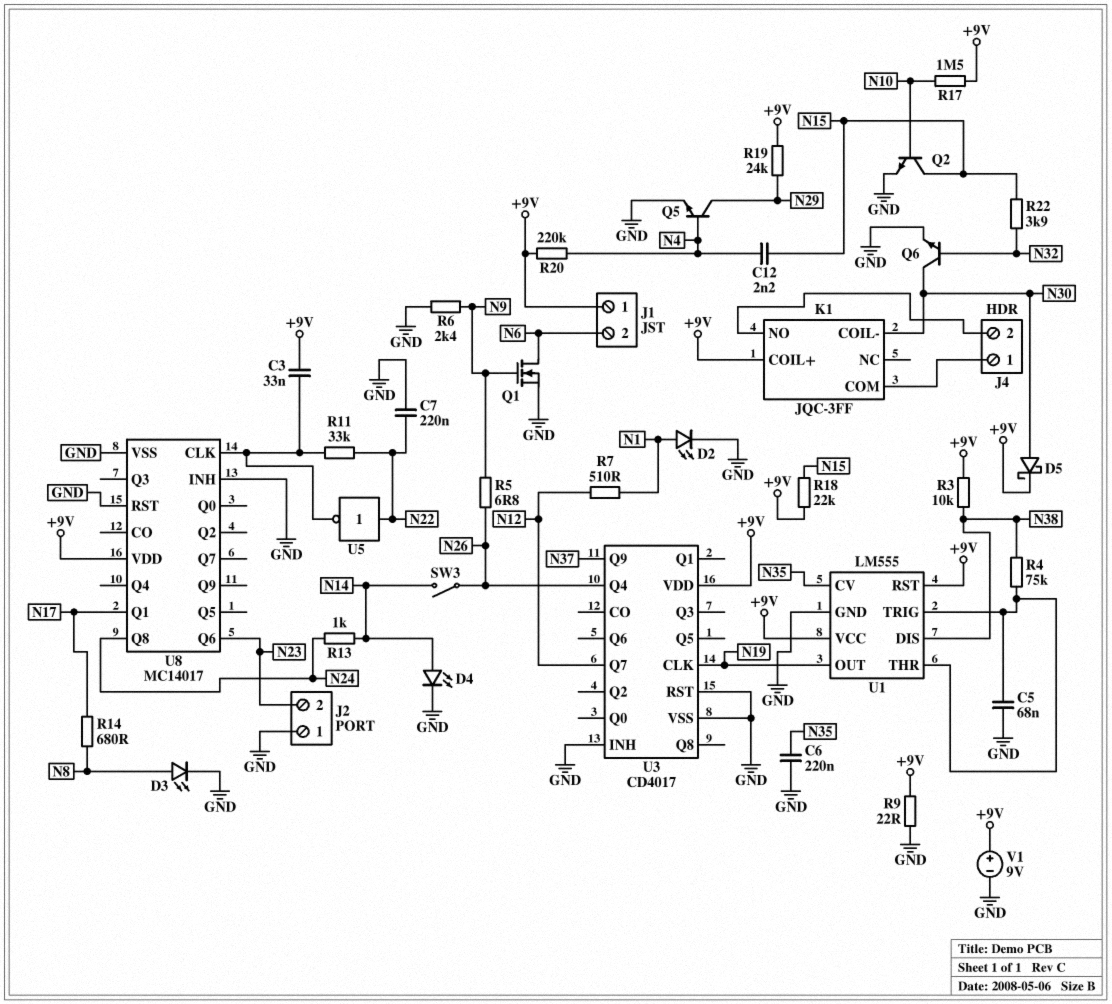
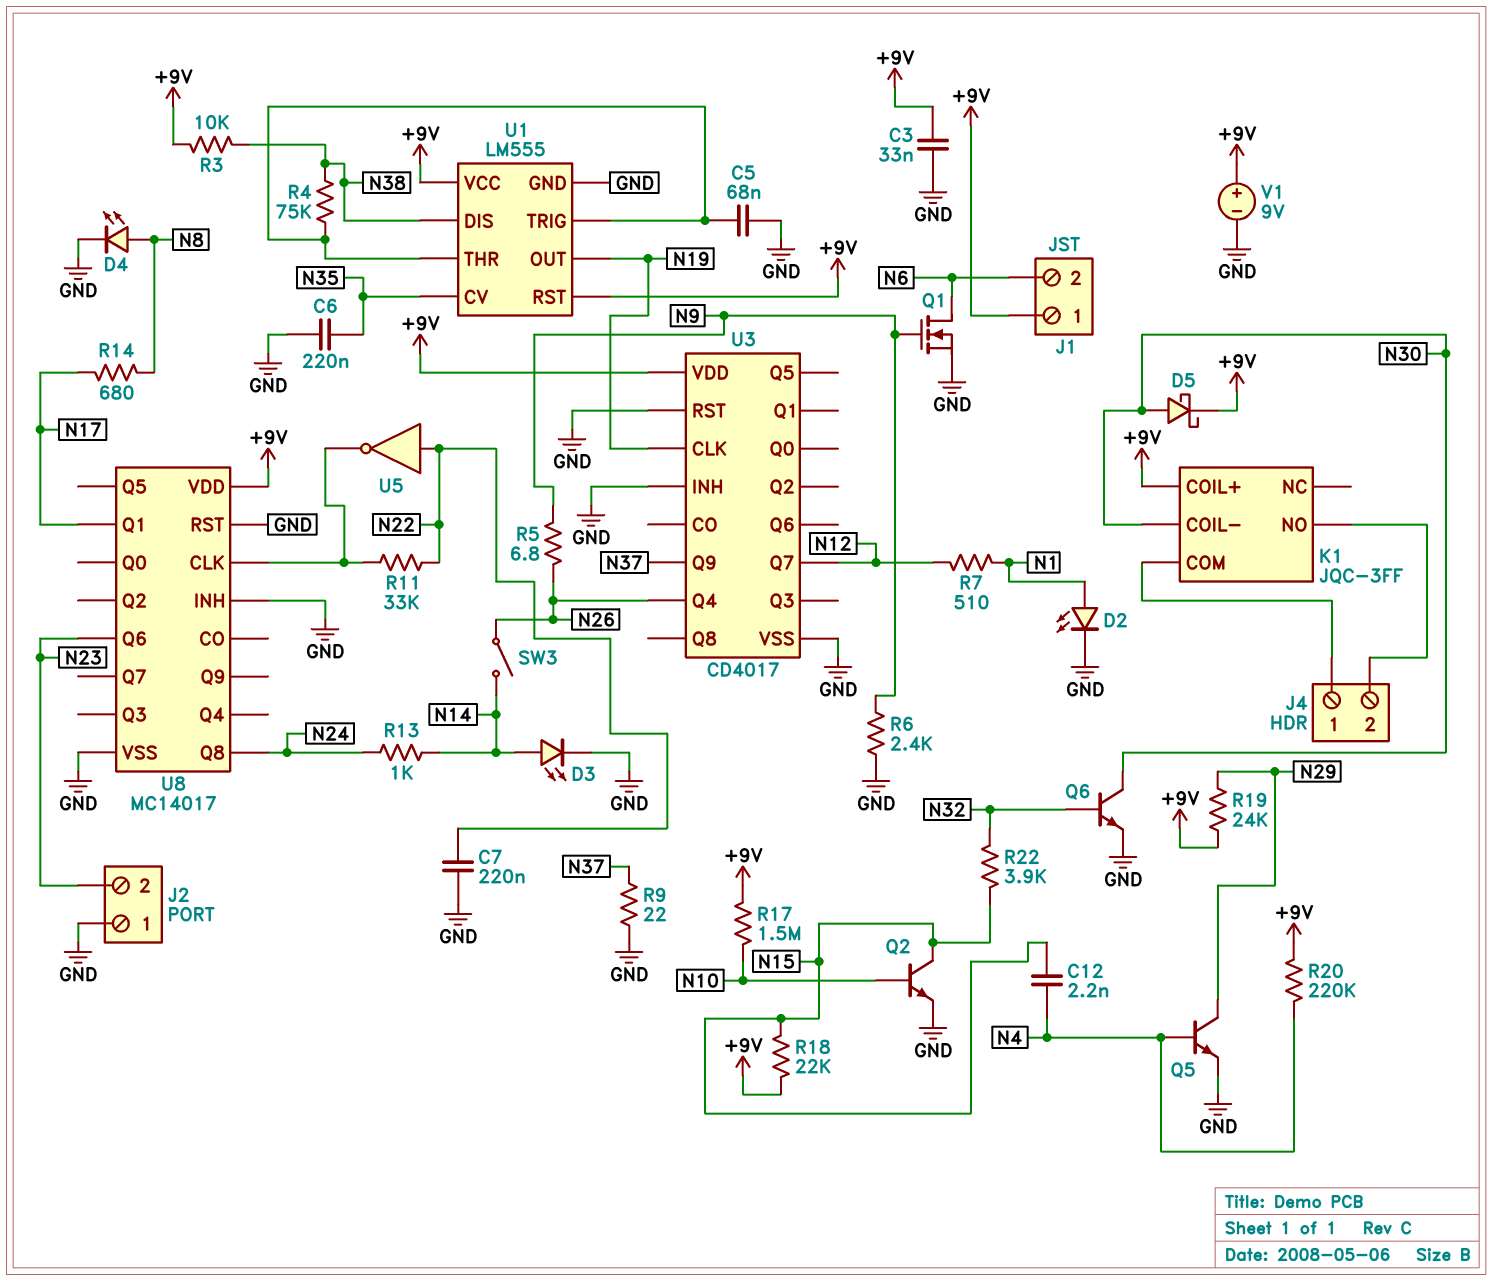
C3: 33nF (+9V, U8/CLK) -> 33nF (+9V, GND)
D3: LED (A N8, K GND) -> LED (A N14, K GND)
D4: LED (A N14, K GND) -> LED (A N8, K GND)
R9: 22 (+9V, GND) -> 22 (GND, N37)

